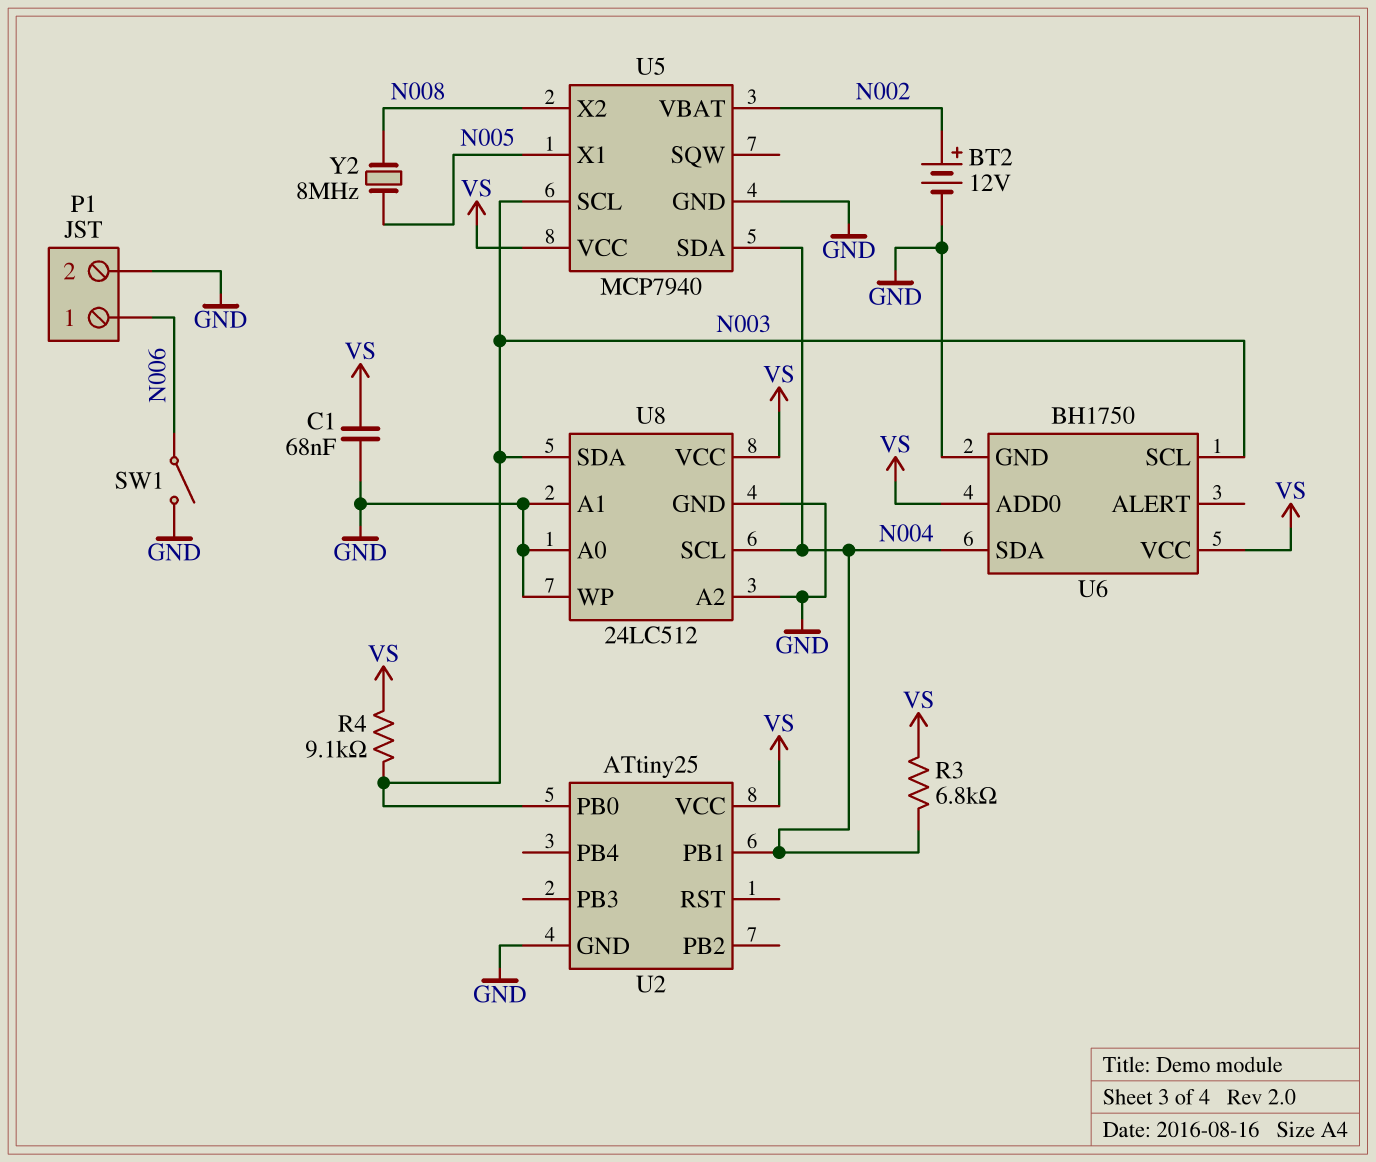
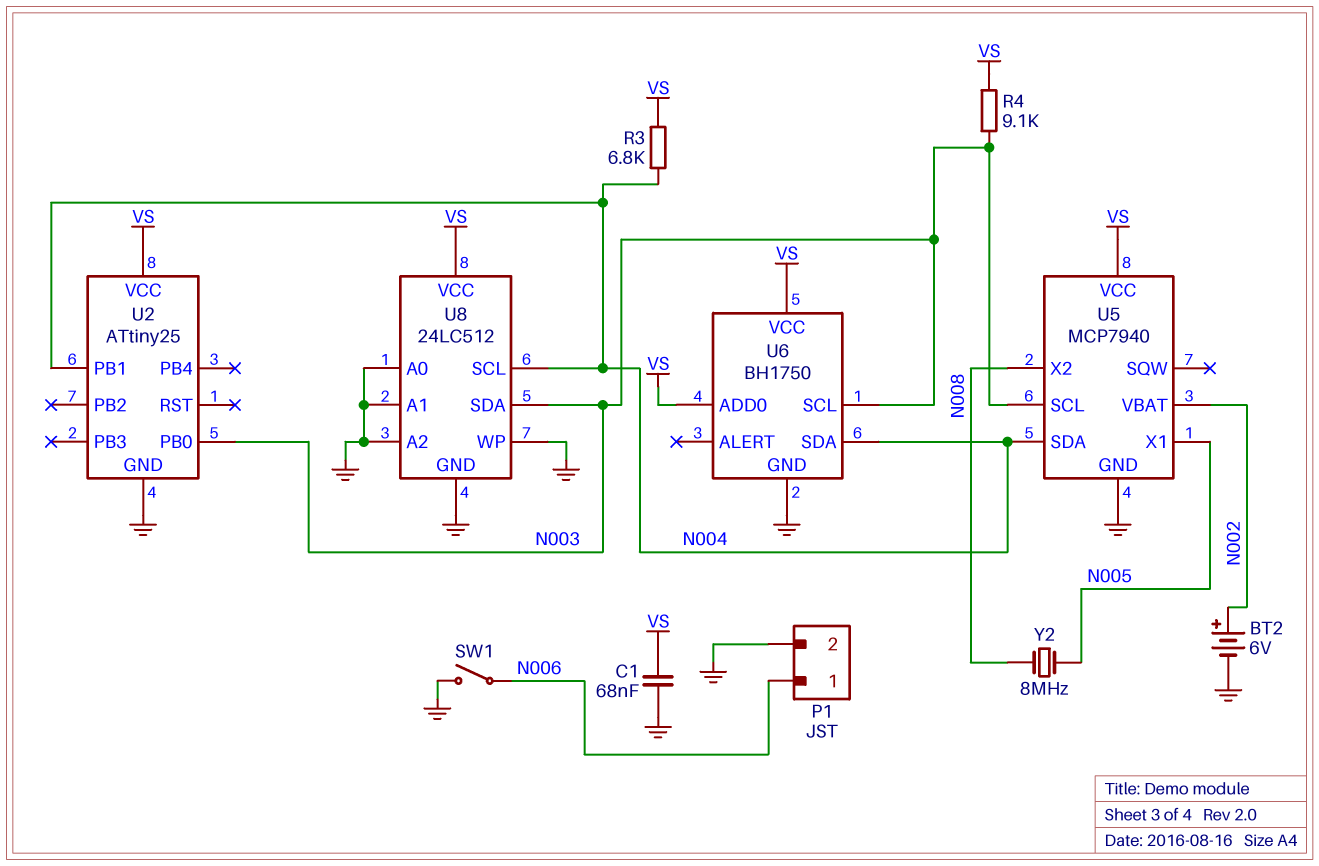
BT2: 12V (plus N002, minus GND) -> 6V (plus N002, minus GND)

